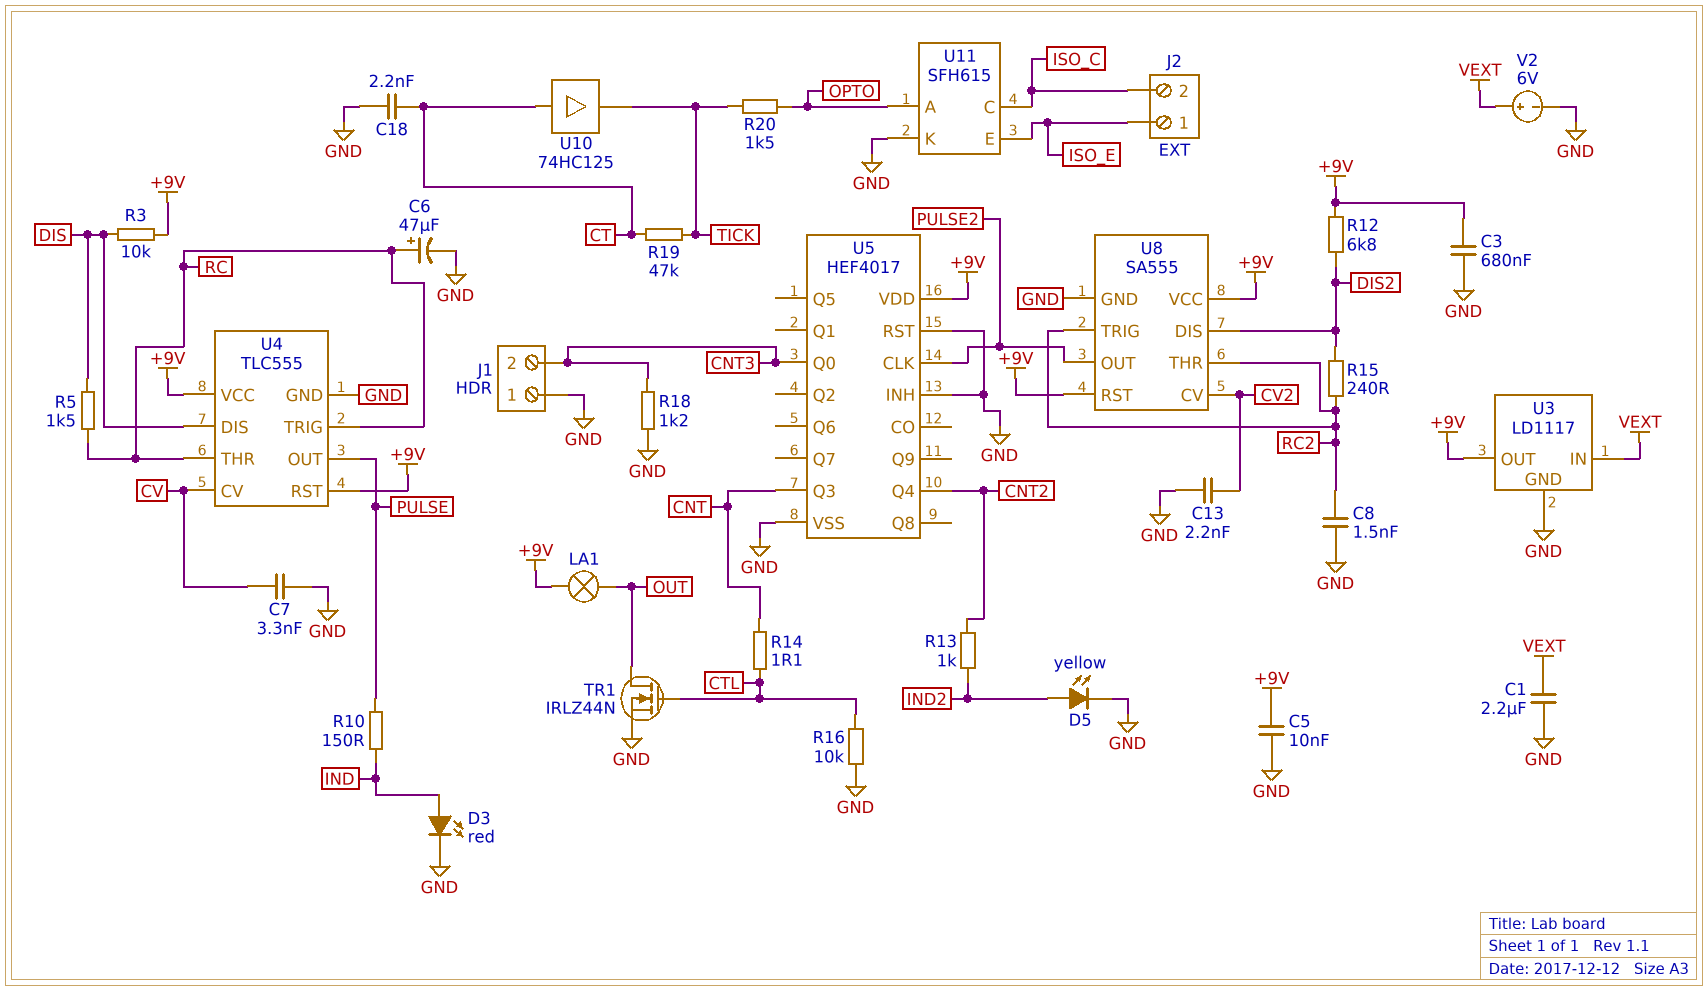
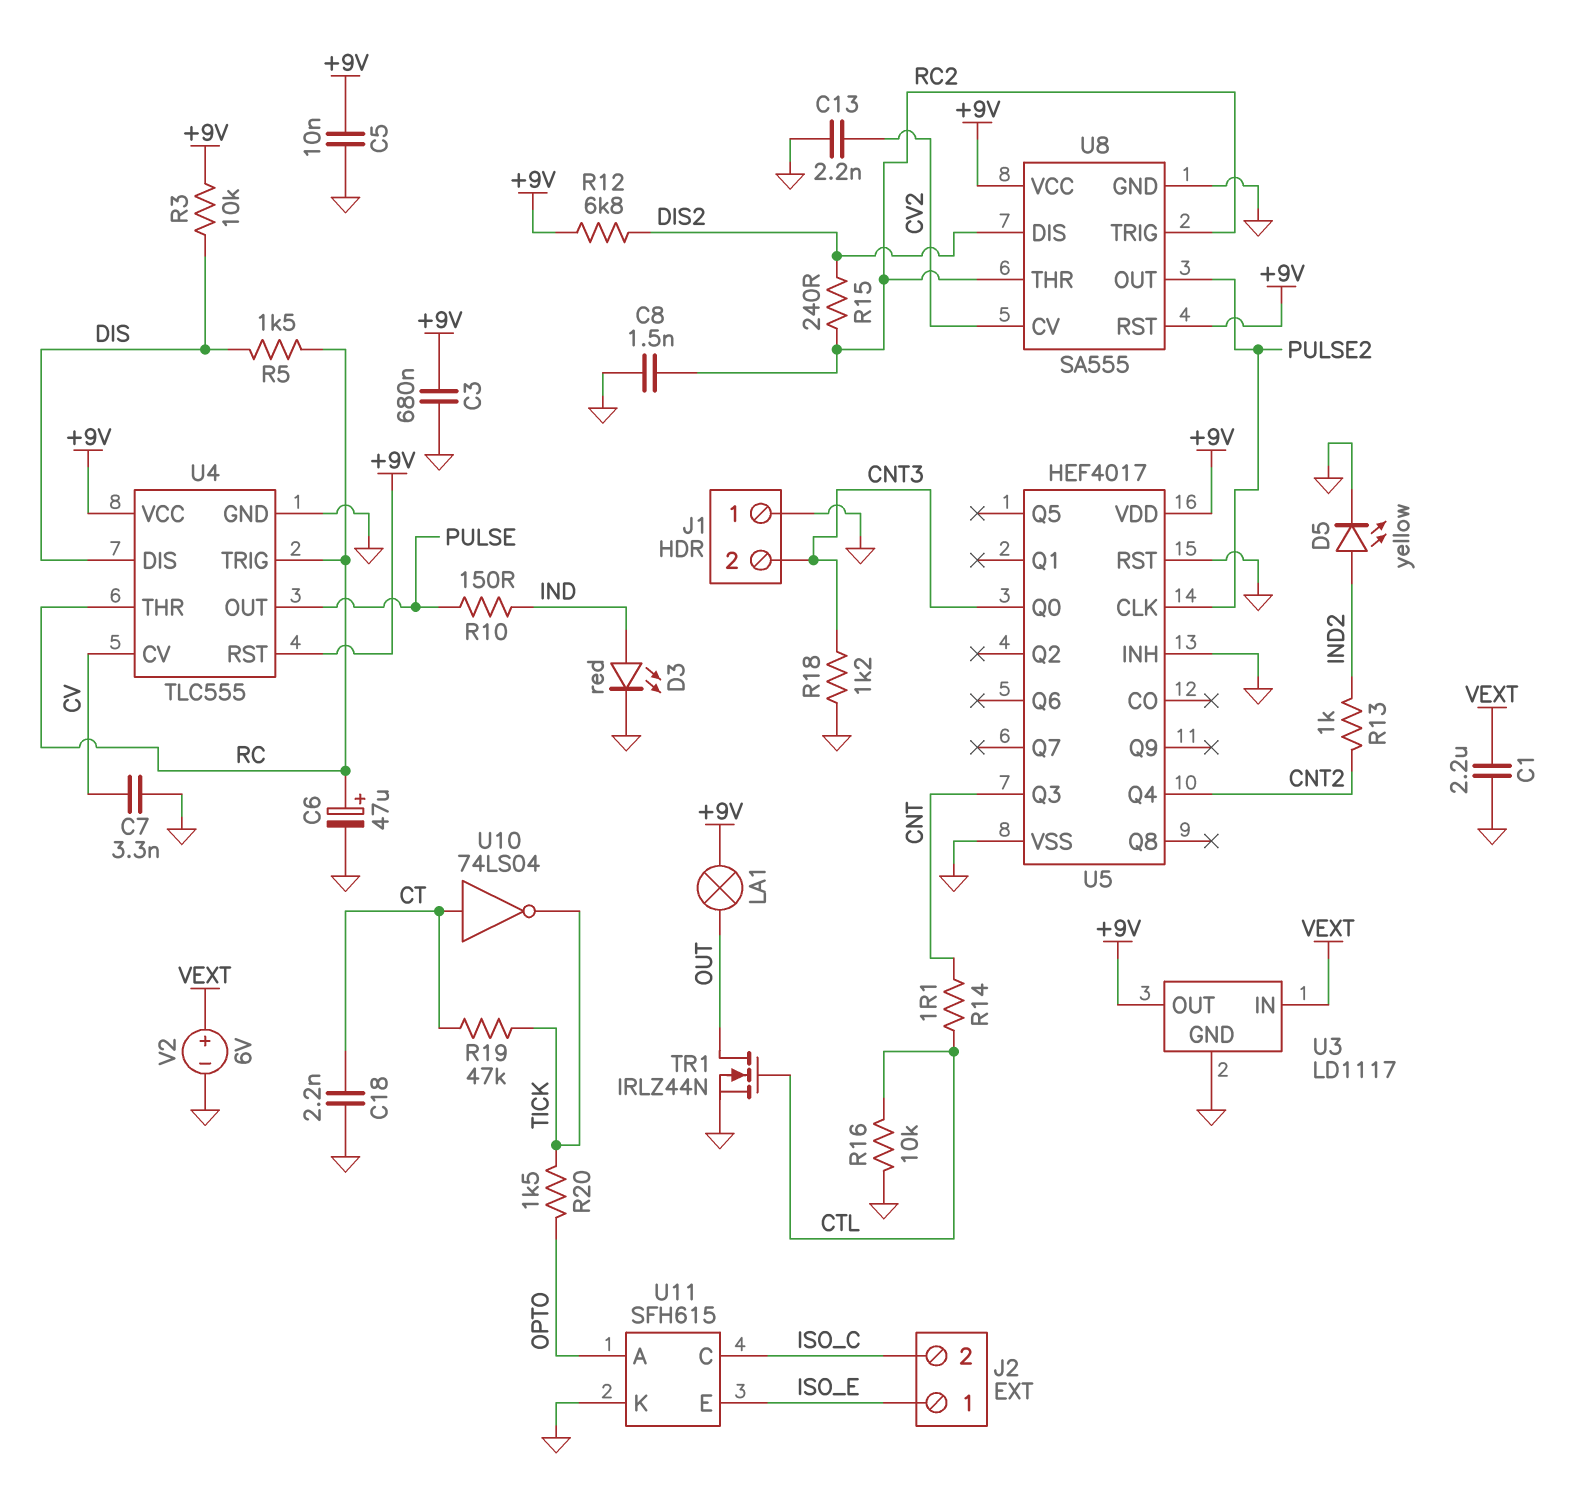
U10: buffer 74HC125 (in CT, out TICK) -> NOT 74LS04 (in CT, out TICK)

